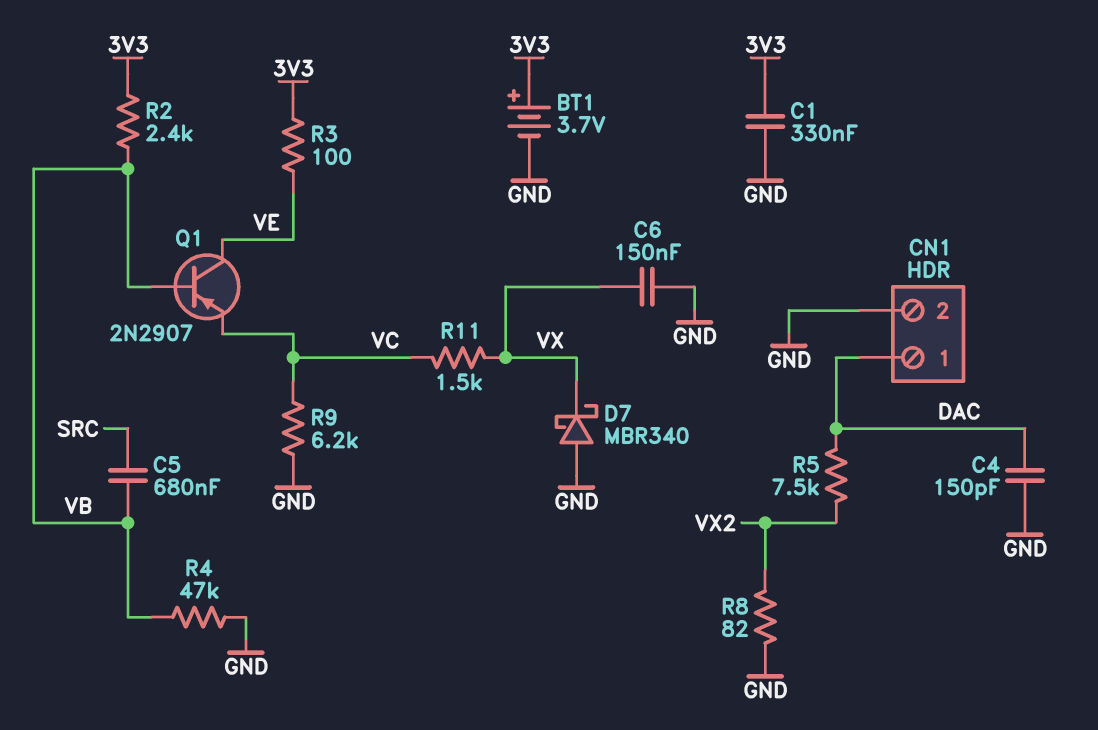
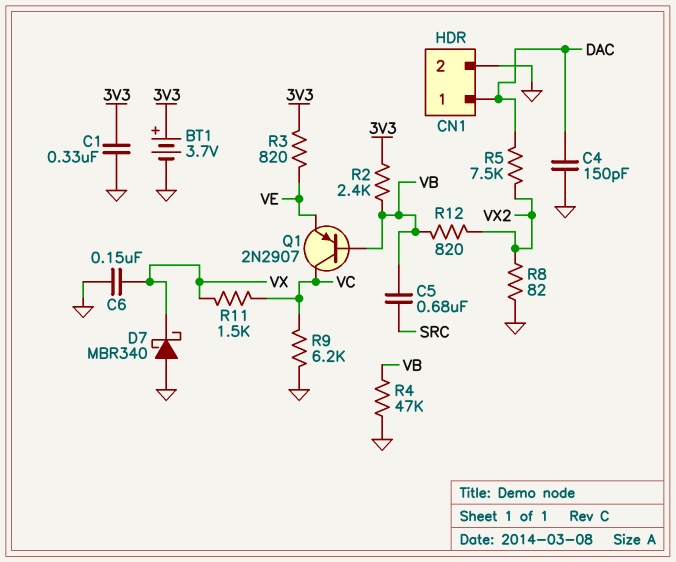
Q1: PNP 2N2907 (B VB, C VE, E VC) -> PNP 2N2907 (B VB, C VC, E VE)
R3: 100 (3V3, VE) -> 820 (3V3, VE)
R12: none -> 820 (VB, VX2)

